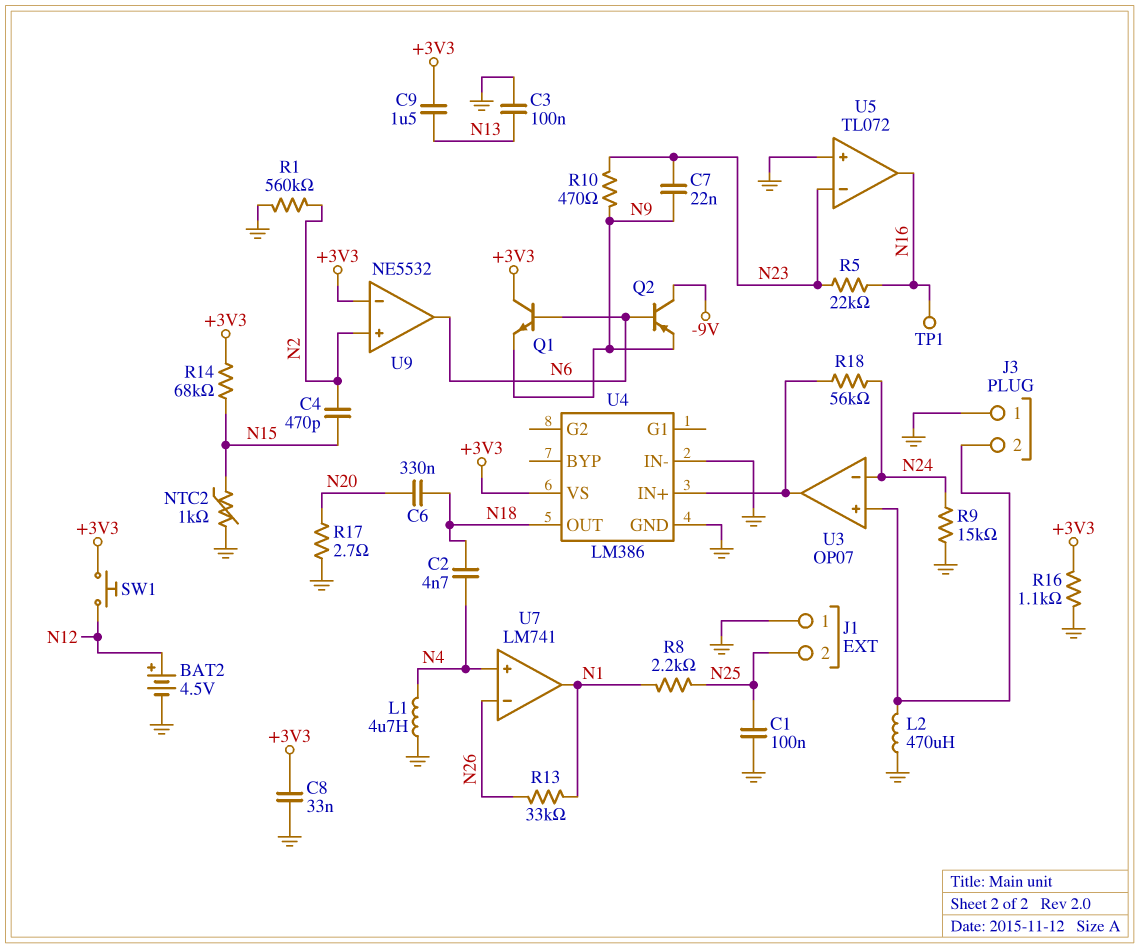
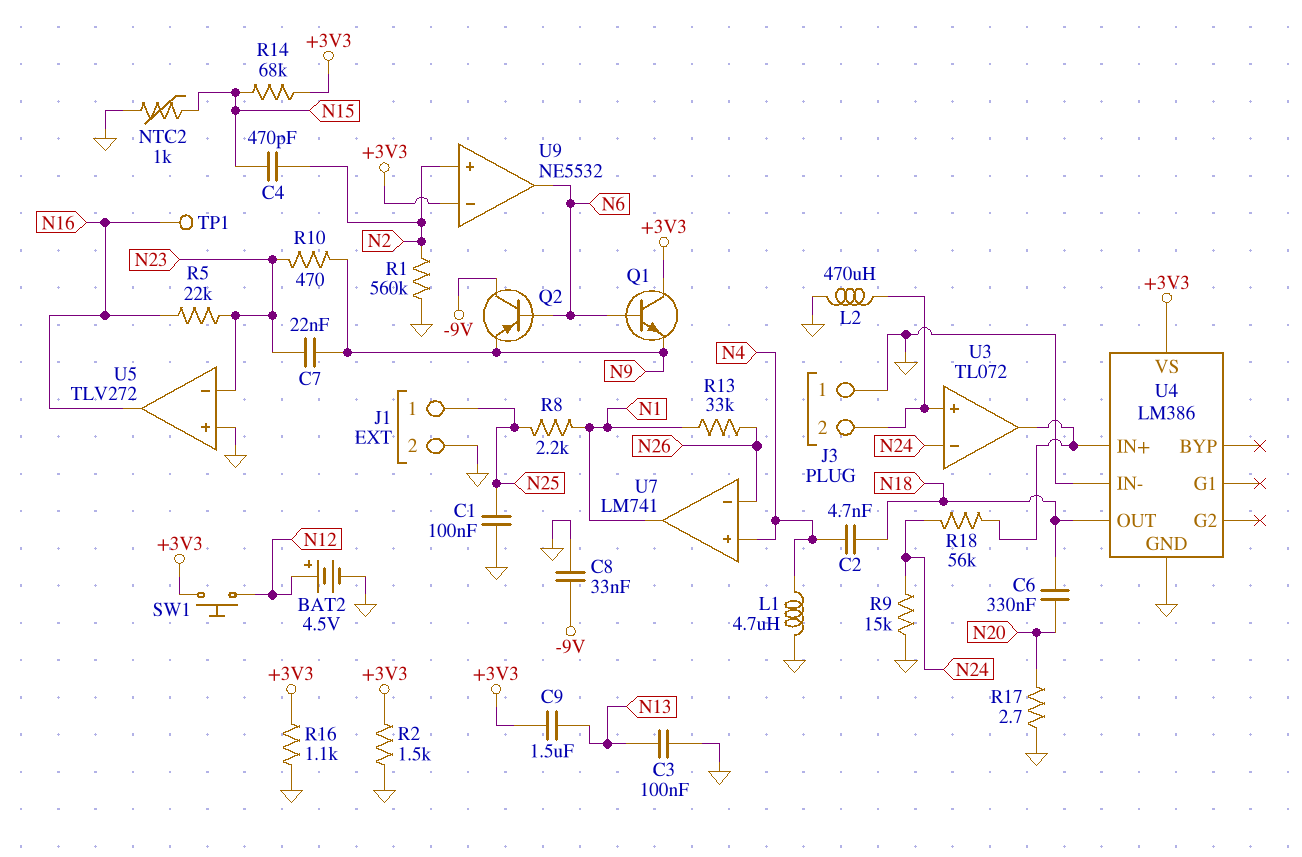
C8: 33nF (+3V3, GND) -> 33nF (-9V, GND)
J1 pin 1: GND -> N25
J1 pin 2: N25 -> GND
R2: none -> 1.5k (+3V3, GND)
U3: OP07 -> TL072
U5: TL072 -> TLV272

